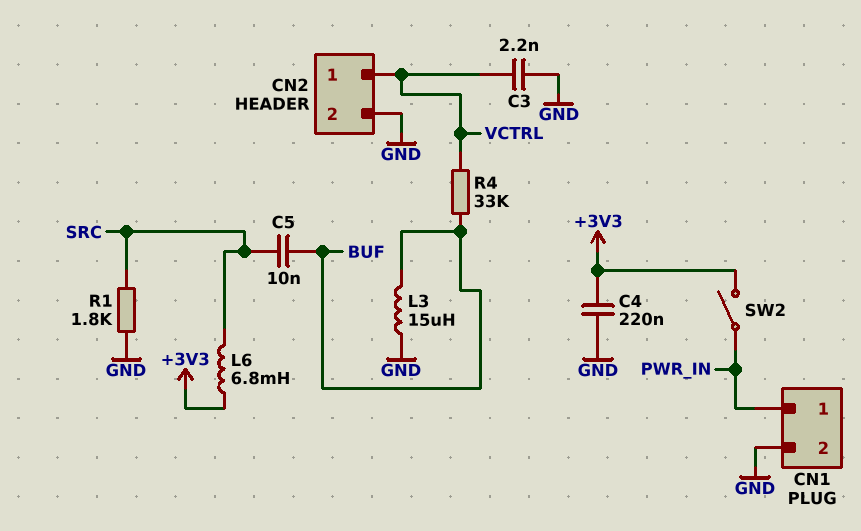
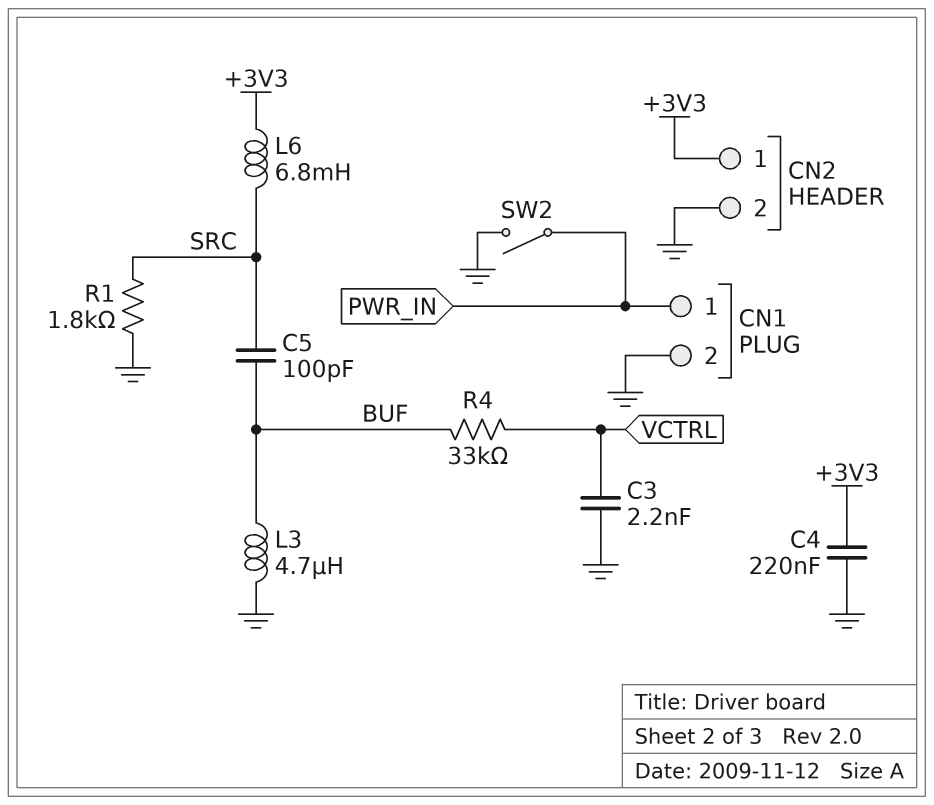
C5: 10nF (BUF, SRC) -> 100pF (BUF, SRC)
CN2 pin 1: VCTRL -> +3V3
L3: 15uH (BUF, GND) -> 4.7uH (BUF, GND)
SW2: switch (+3V3, PWR_IN) -> switch (GND, PWR_IN)

